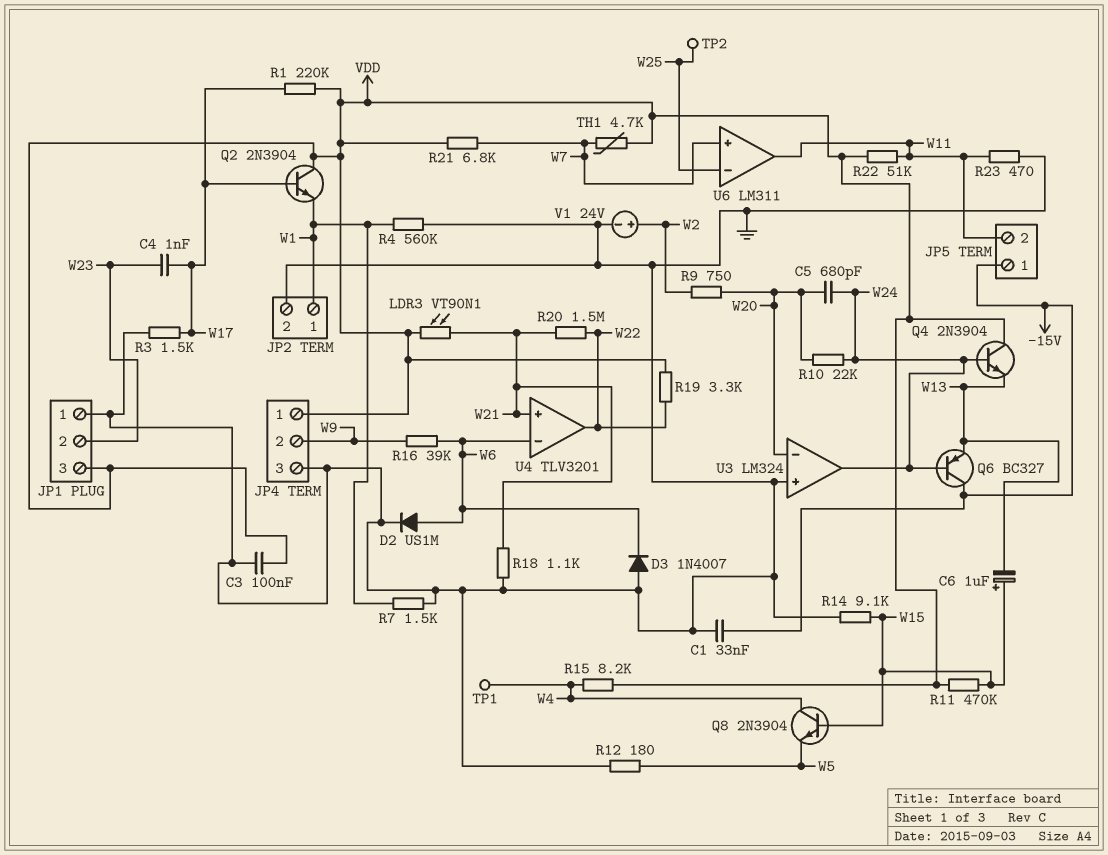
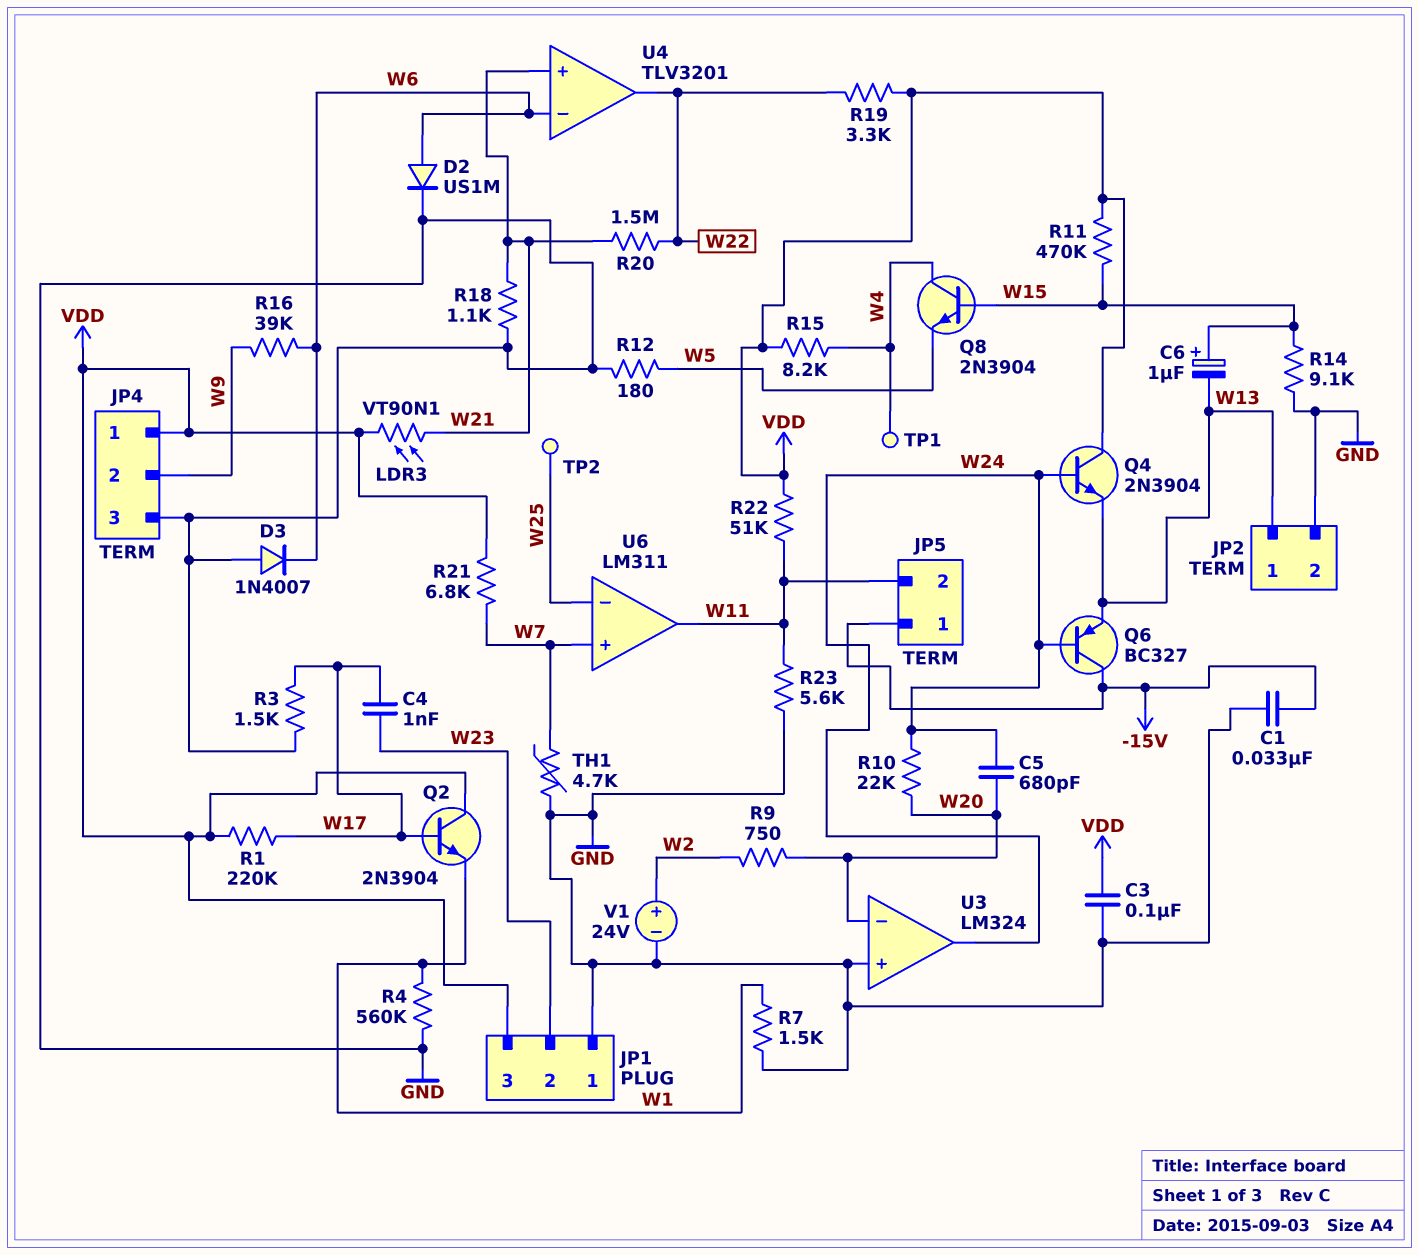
JP2 pin 1: W1 -> W13
R23: 470 (GND, W11) -> 5.6k (GND, W11)
TH1: 4.7k (VDD, W7) -> 4.7k (GND, W7)

